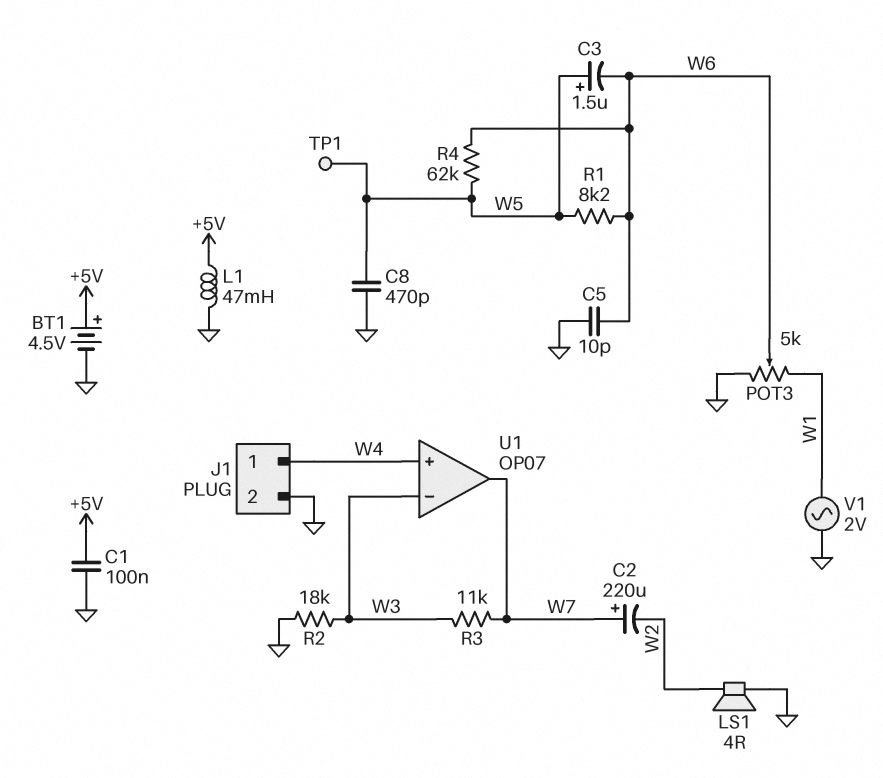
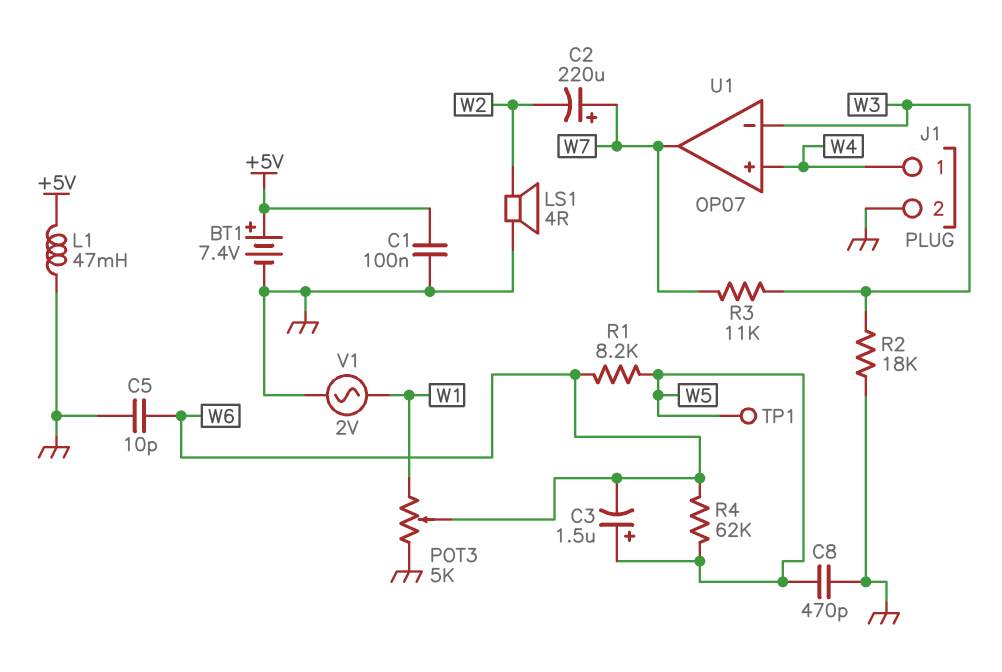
BT1: 4.5V (plus +5V, minus GND) -> 7.4V (plus +5V, minus GND)

